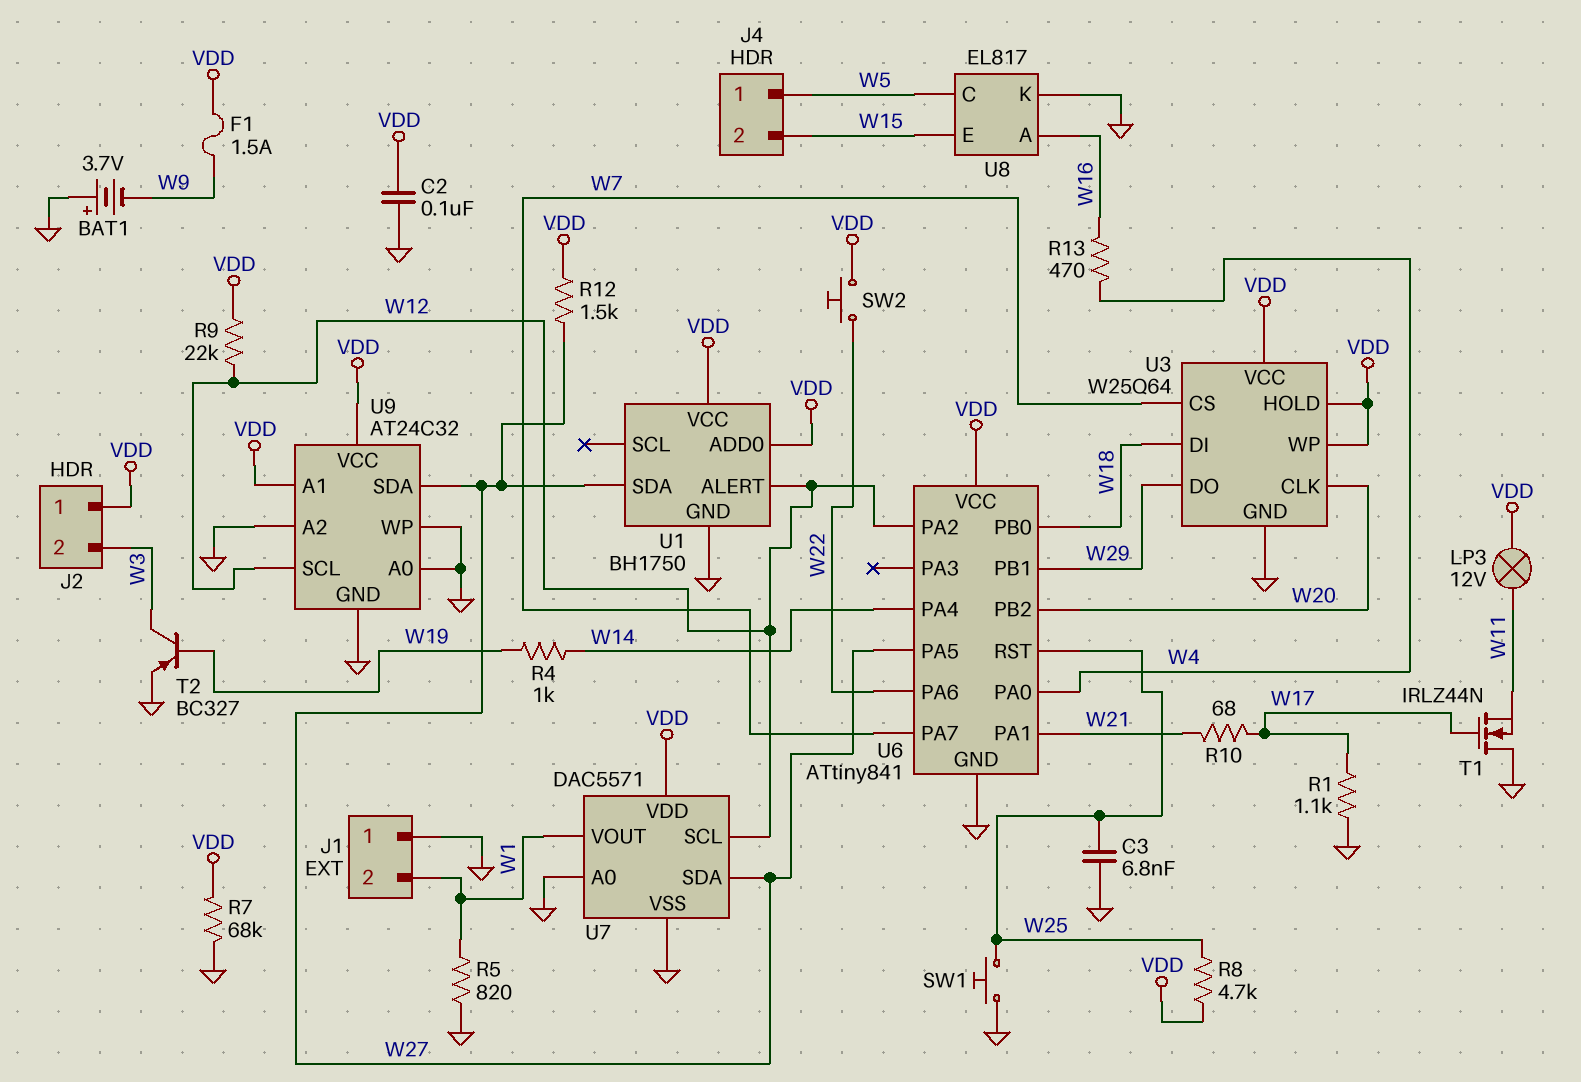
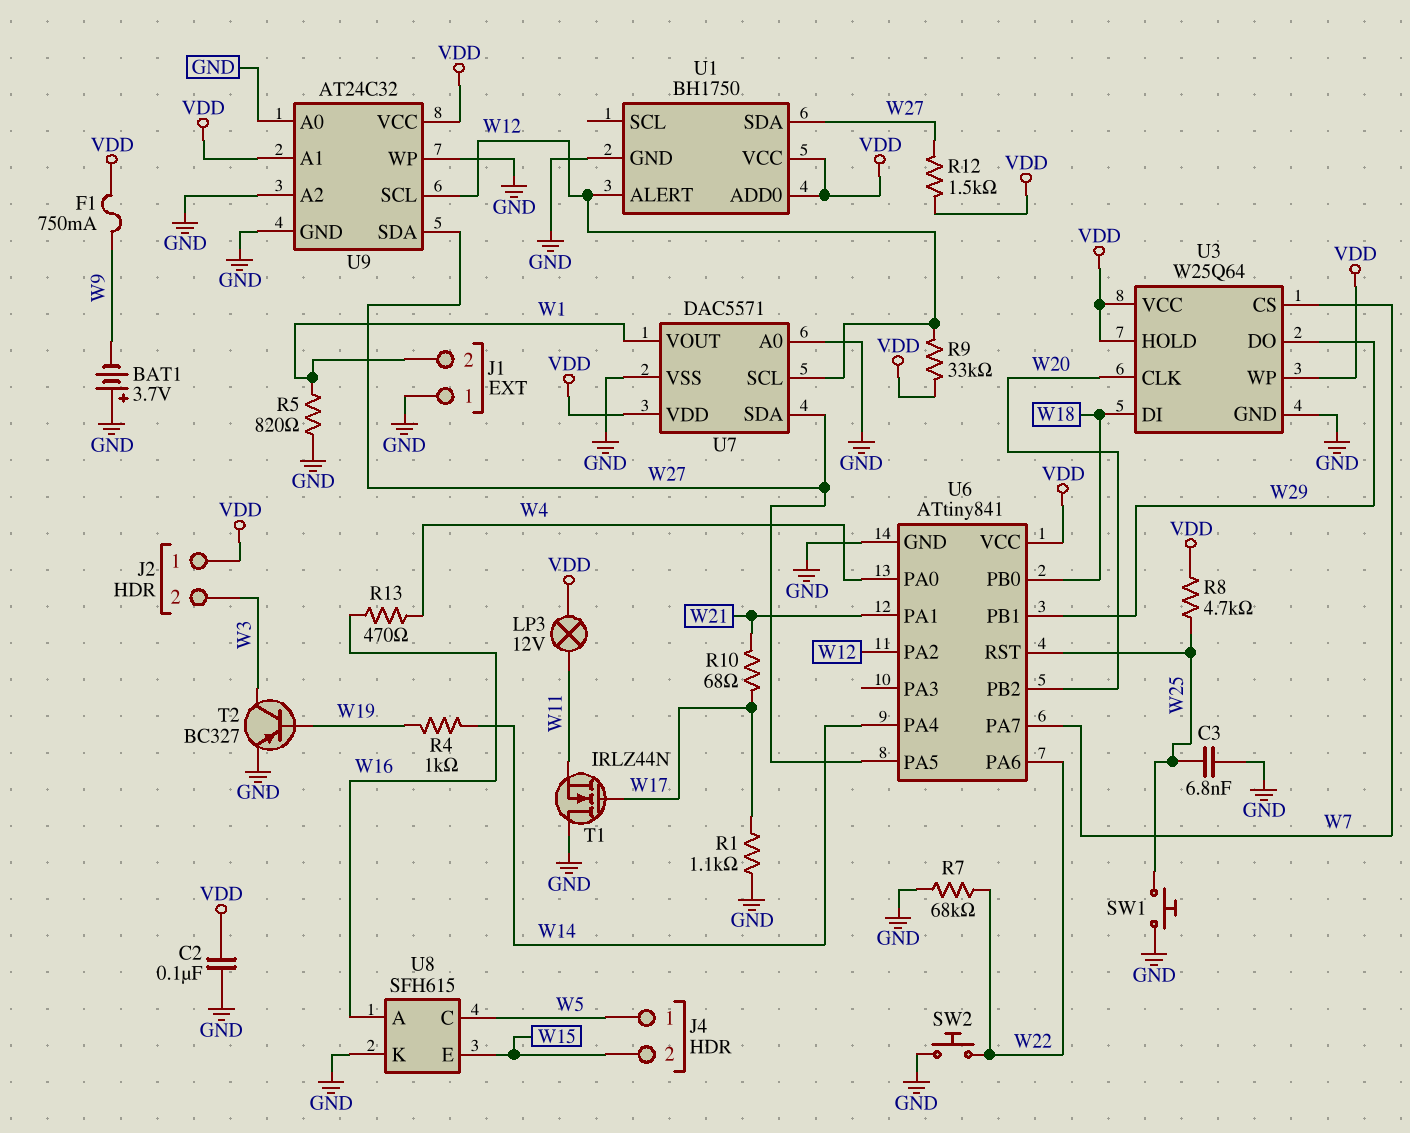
F1: 1.5A (VDD, W9) -> 750mA (VDD, W9)
R7: 68k (GND, VDD) -> 68k (GND, W22)
R9: 22k (VDD, W12) -> 33k (VDD, W12)
SW2: button (VDD, W22) -> button (GND, W22)
U8: EL817 -> SFH615

